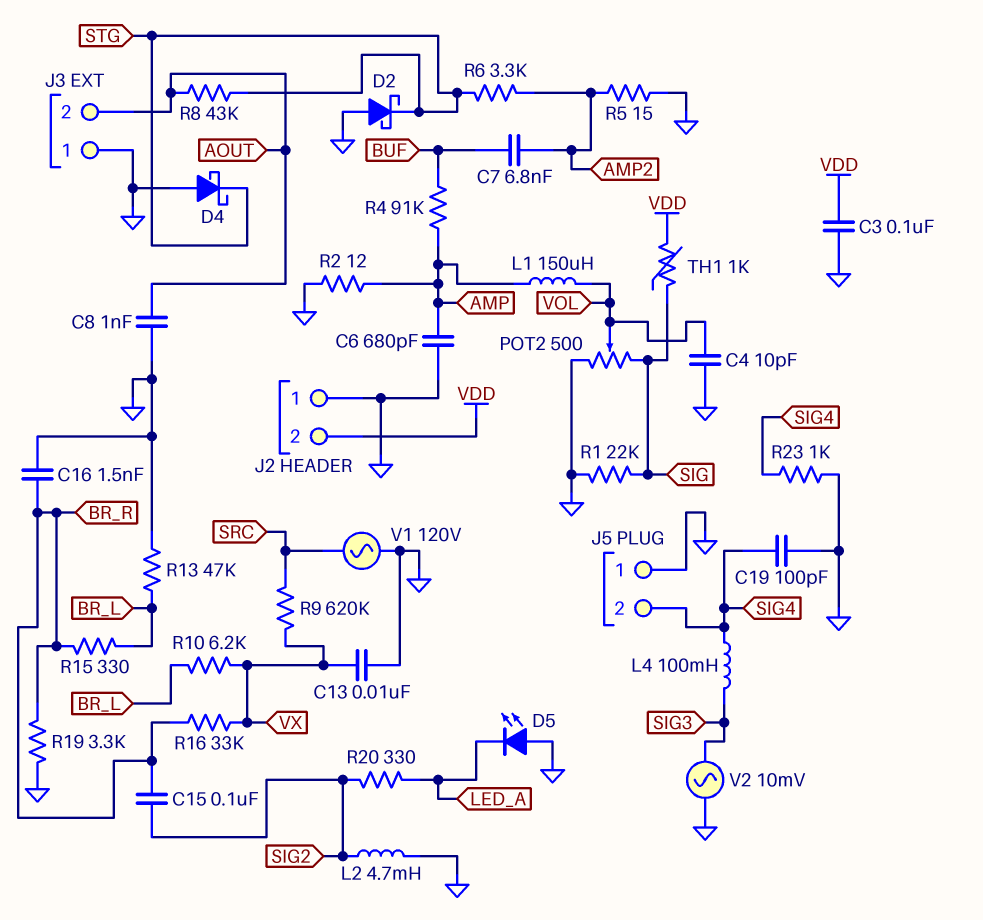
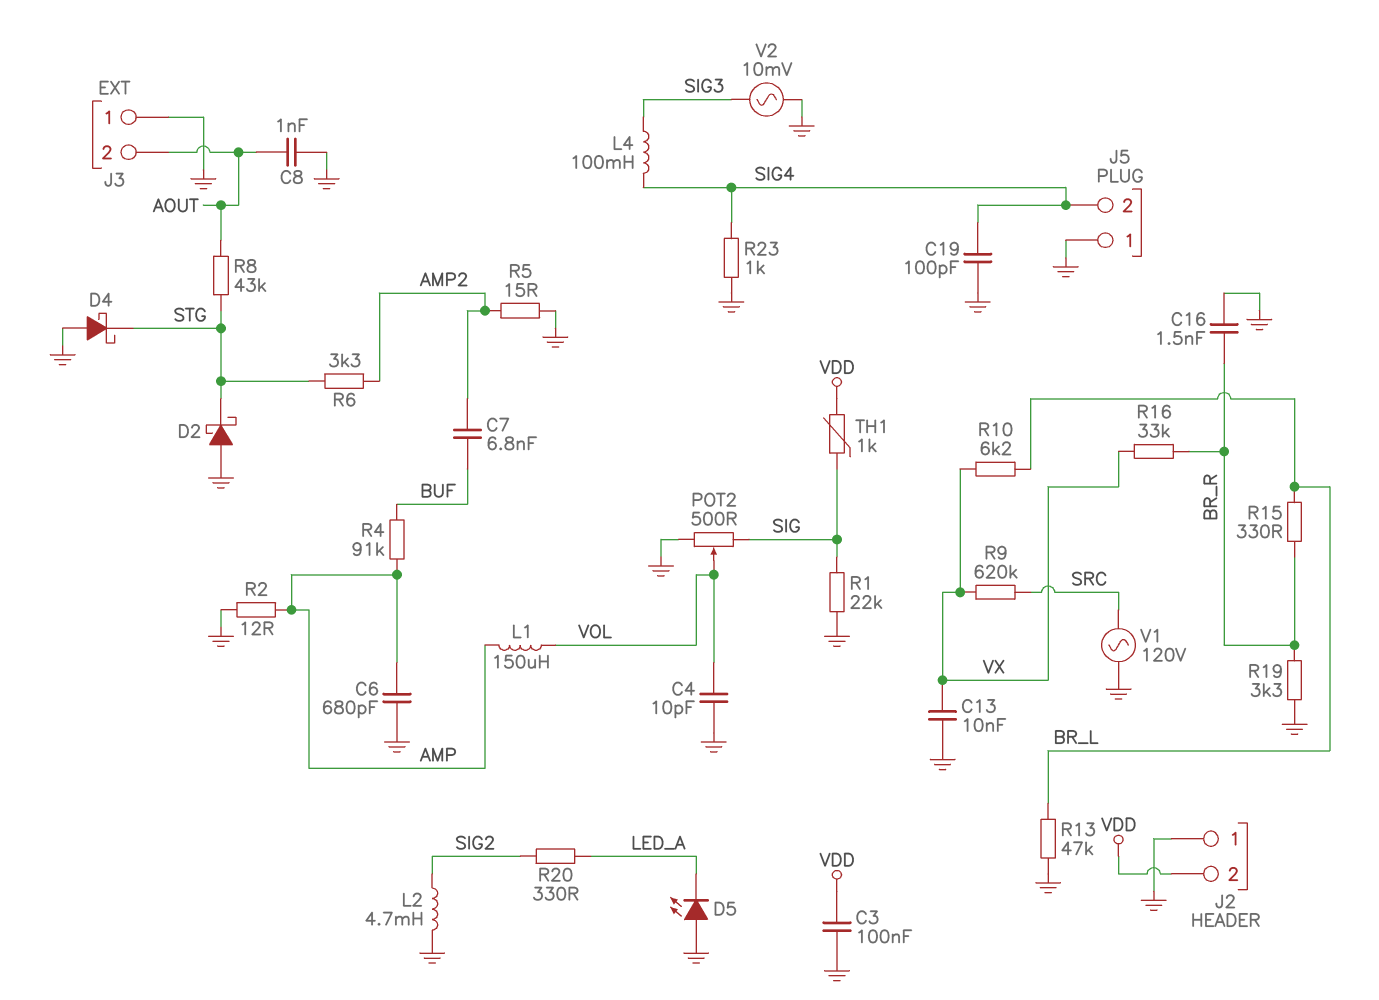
C15: 100nF (BR_R, SIG2) -> none

